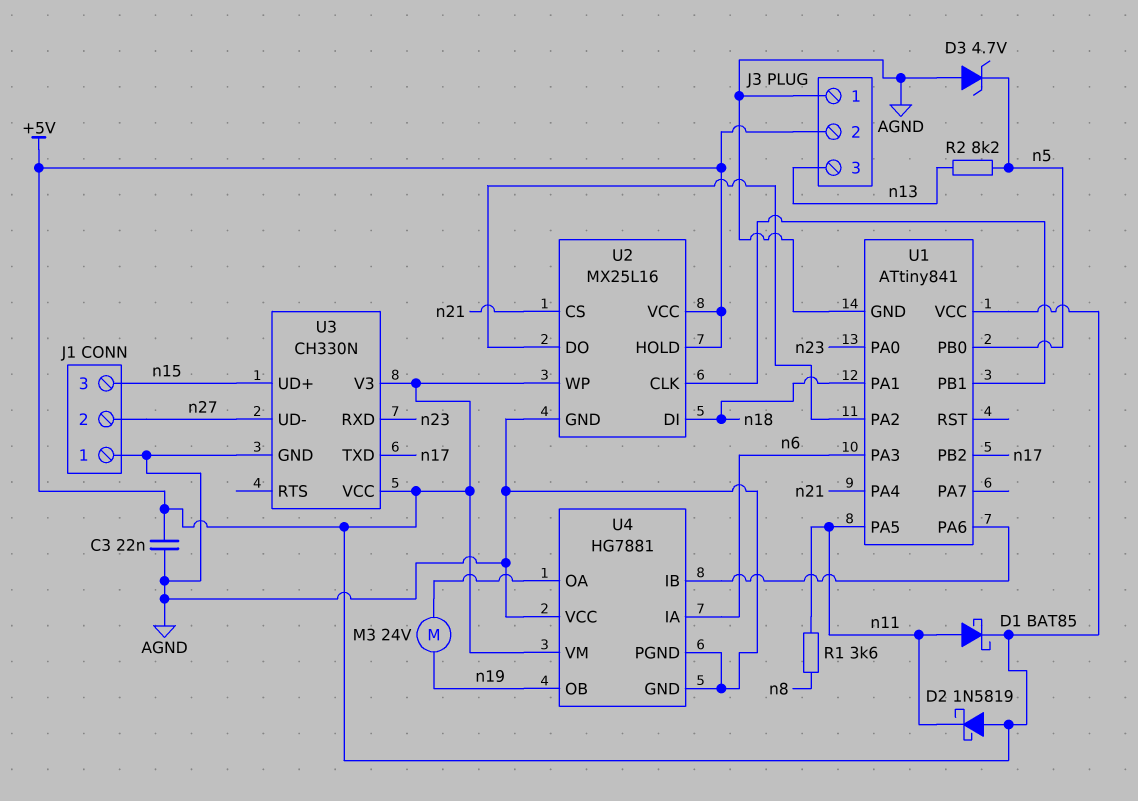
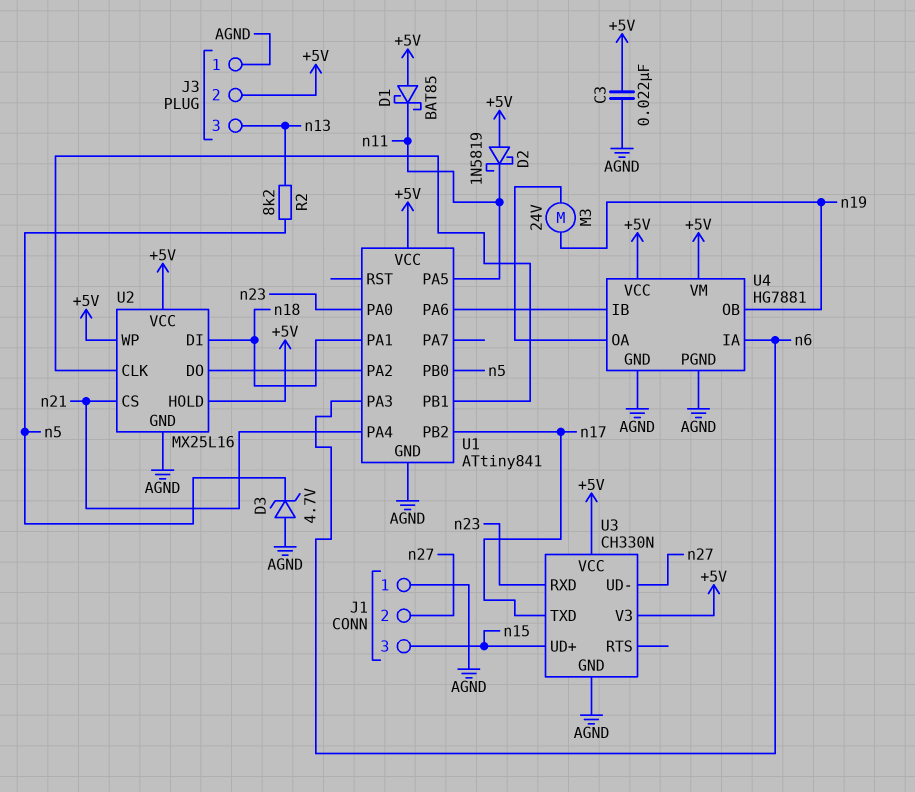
D1: schottky BAT85 (A n11, K +5V) -> schottky BAT85 (A +5V, K n11)
R1: 3.6k (n8, n11) -> none
U4 pin VCC: AGND -> +5V

